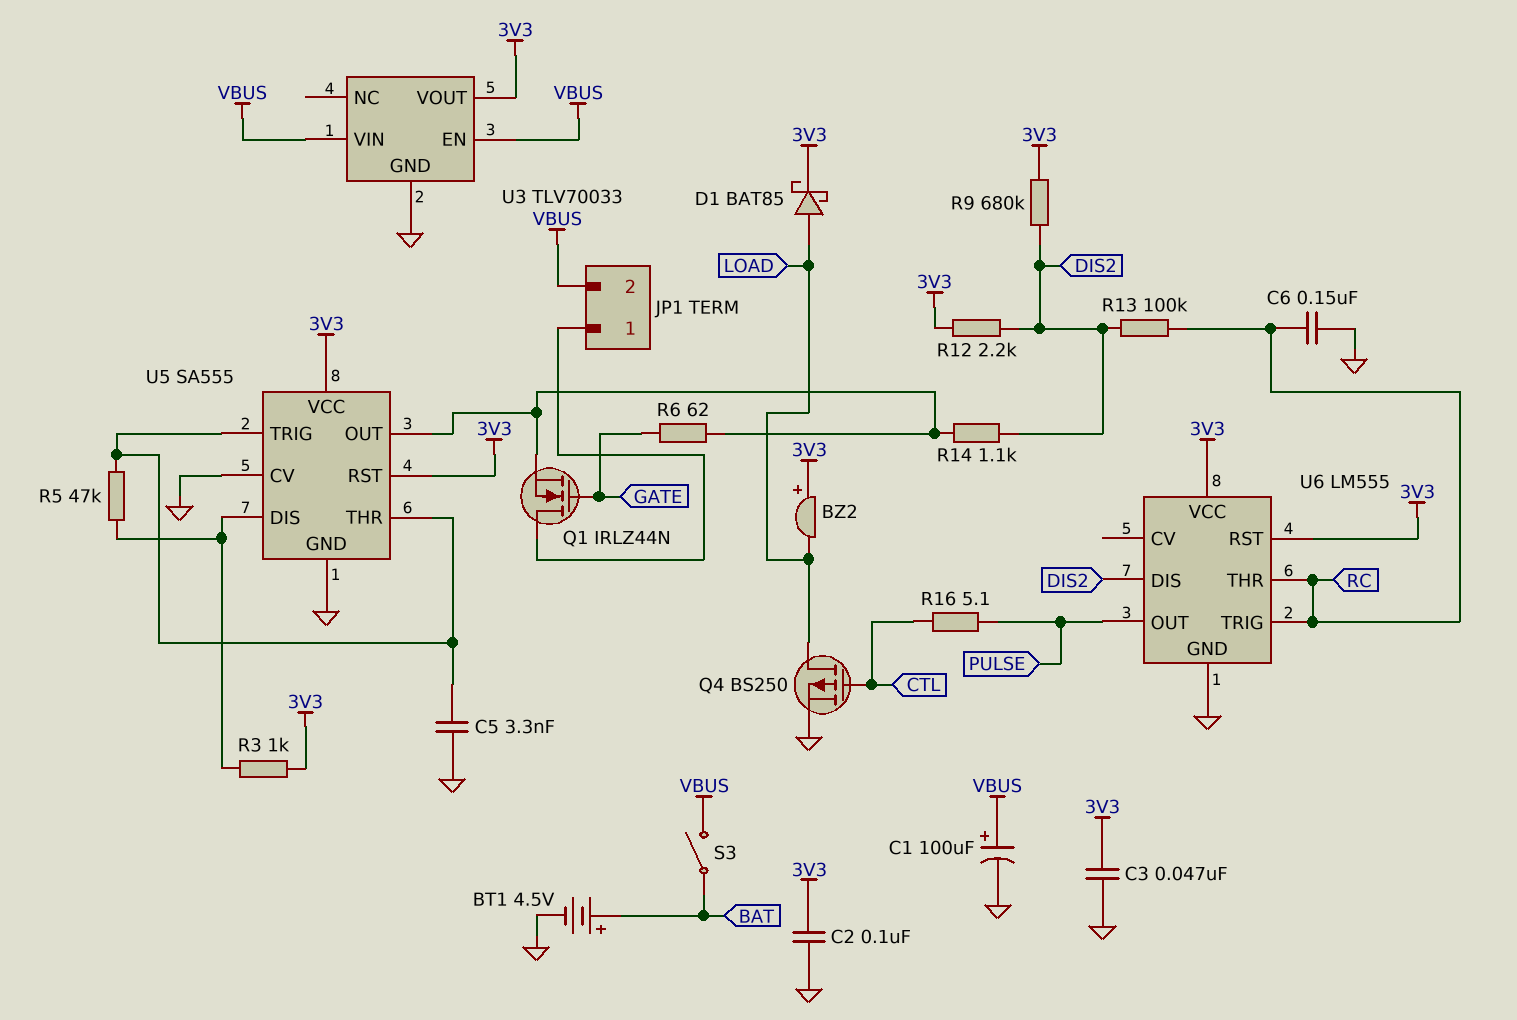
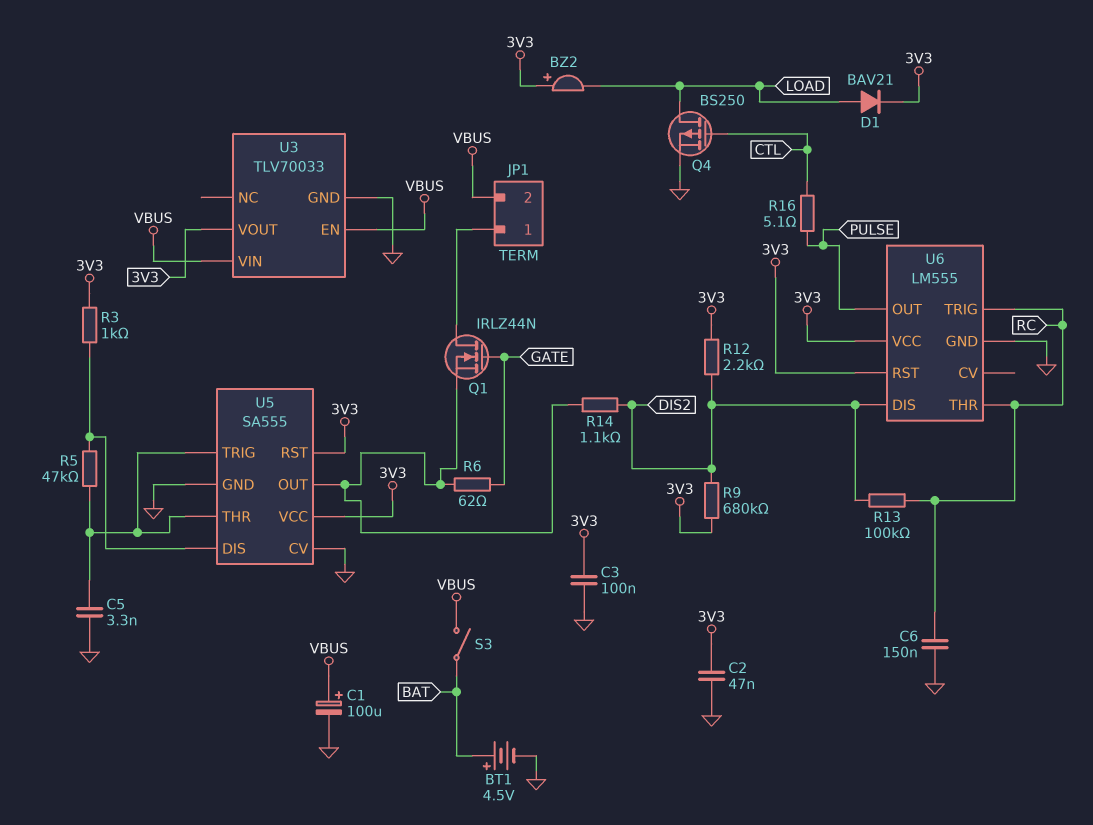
C2: 100nF (3V3, GND) -> 47nF (3V3, GND)
C3: 47nF (3V3, GND) -> 100nF (3V3, GND)
D1: schottky BAT85 (A LOAD, K 3V3) -> diode BAV21 (A LOAD, K 3V3)

